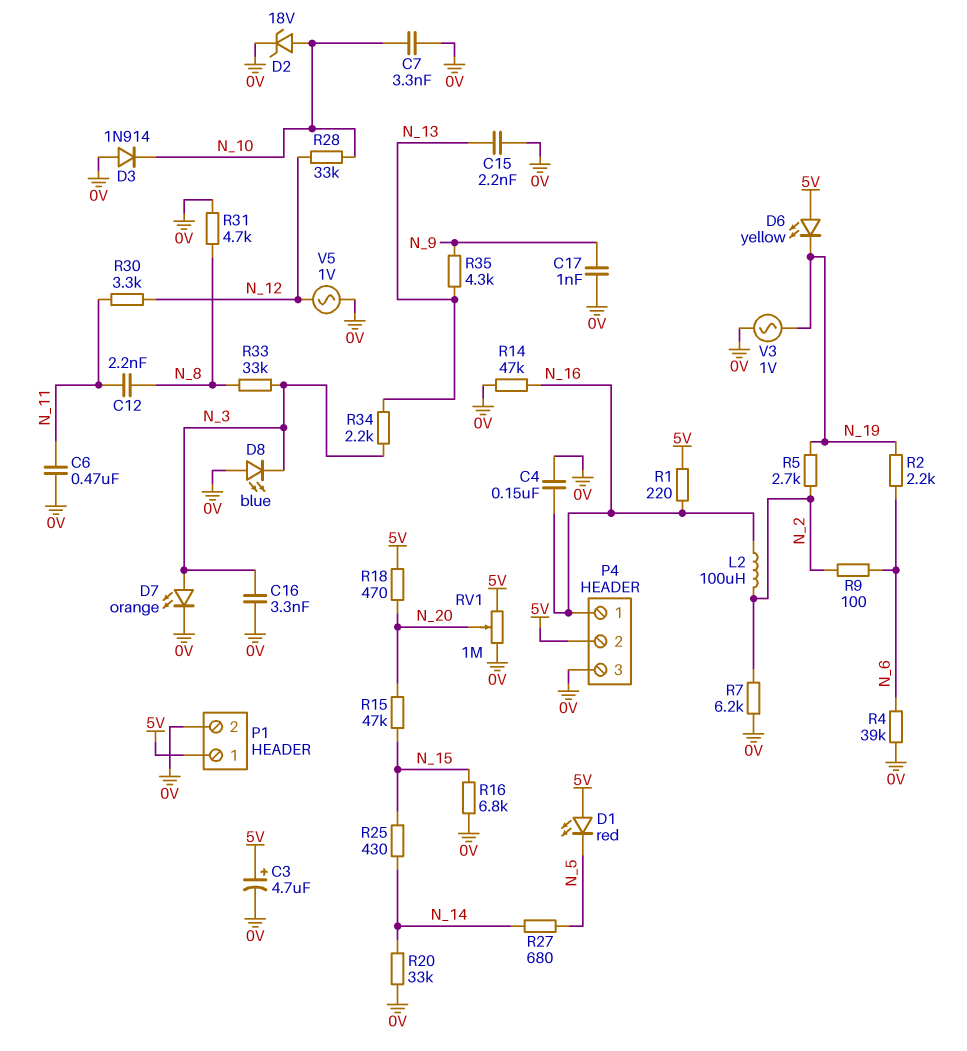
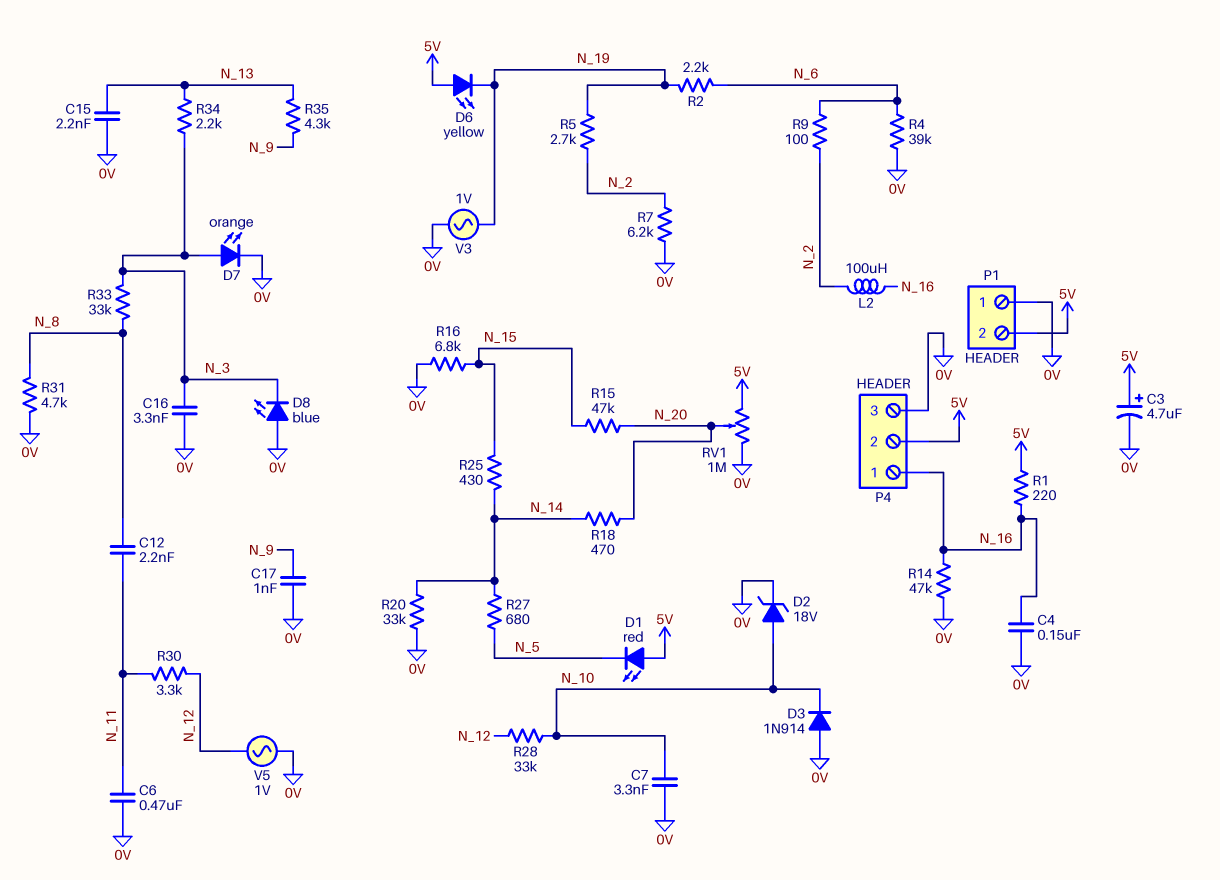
P1 pin 1: 5V -> 0V
P1 pin 2: 0V -> 5V
R18: 470 (5V, N_20) -> 470 (N_14, N_20)

